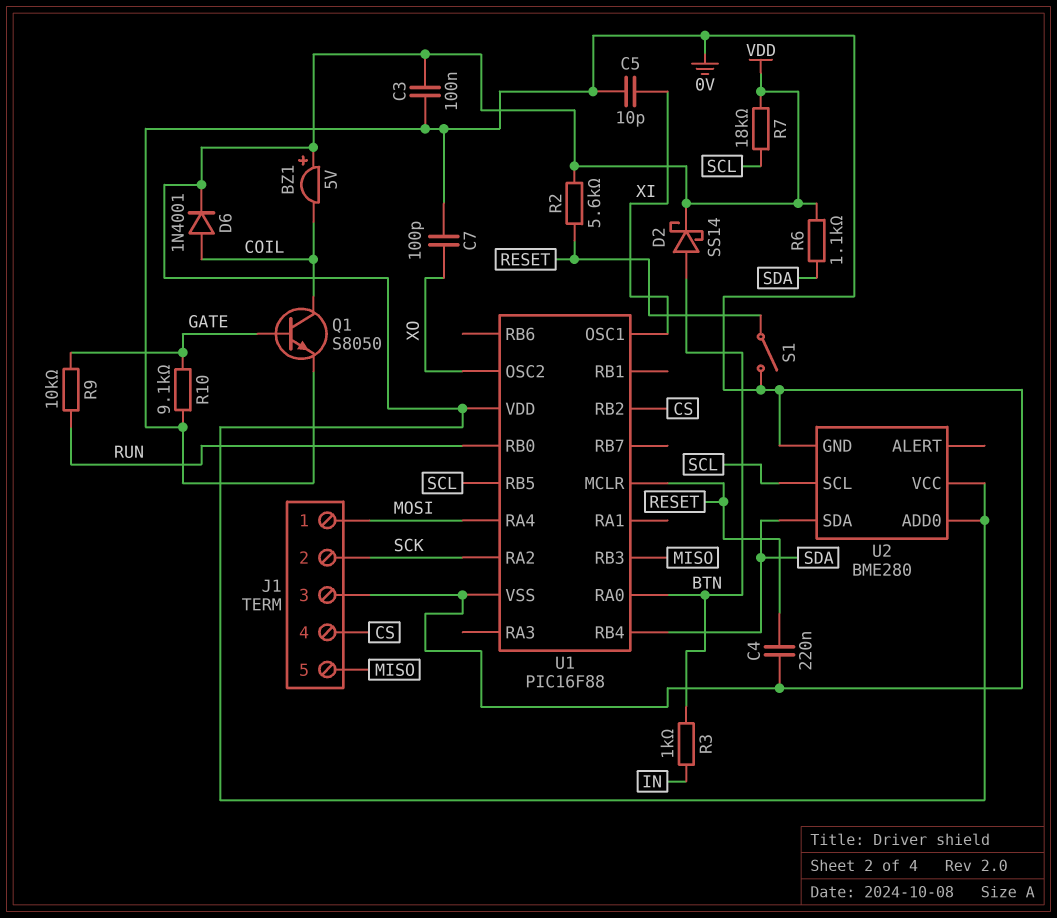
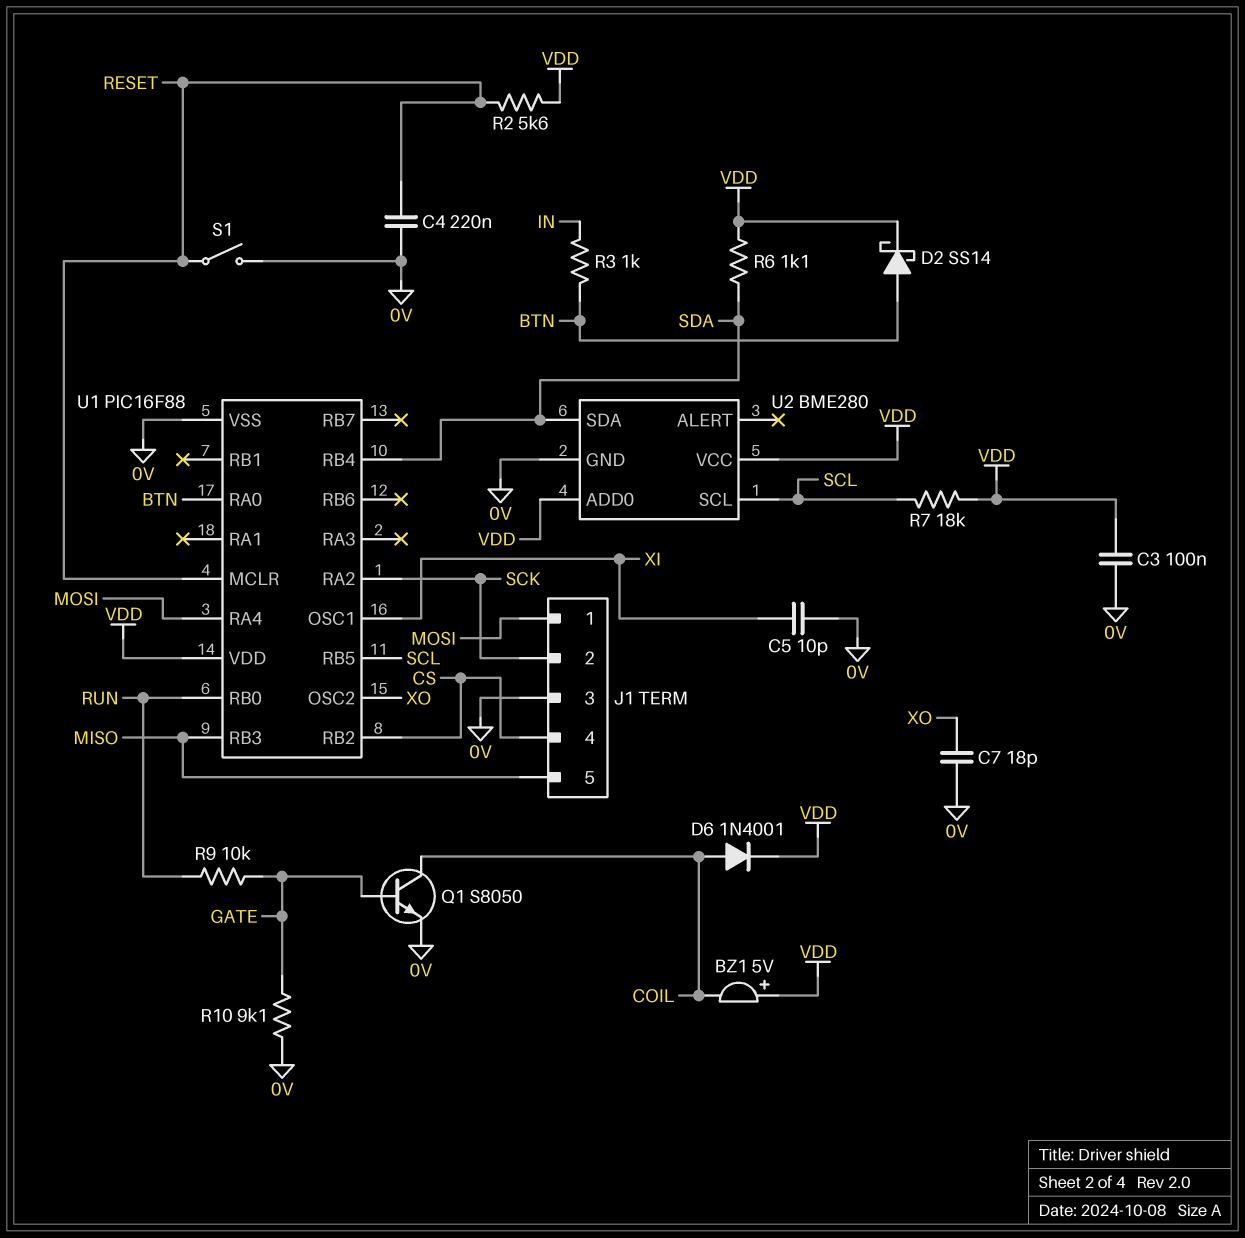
C7: 100pF (0V, XO) -> 18pF (0V, XO)

